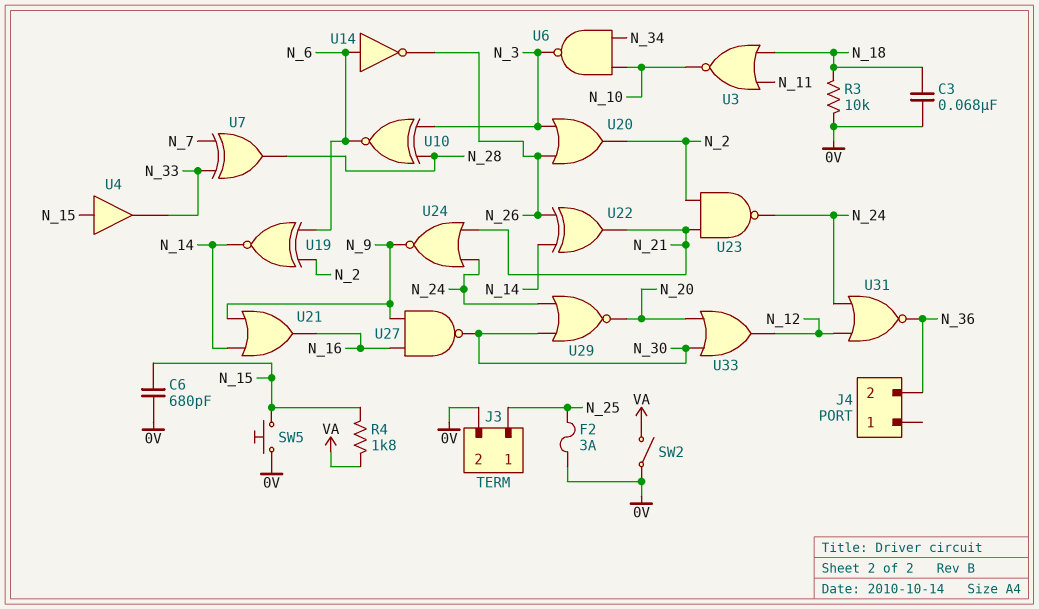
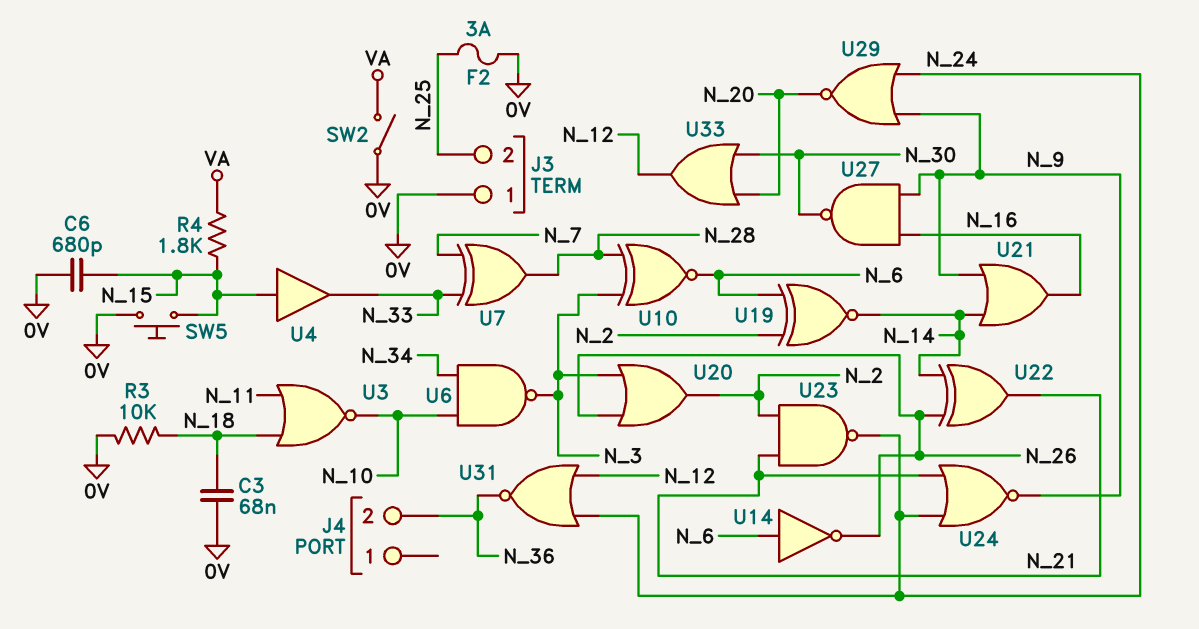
J3 pin 1: N_25 -> 0V
J3 pin 2: 0V -> N_25
U29: NOR (in N_24, in N_30, out N_20) -> NOR (in N_9, in N_24, out N_20)

